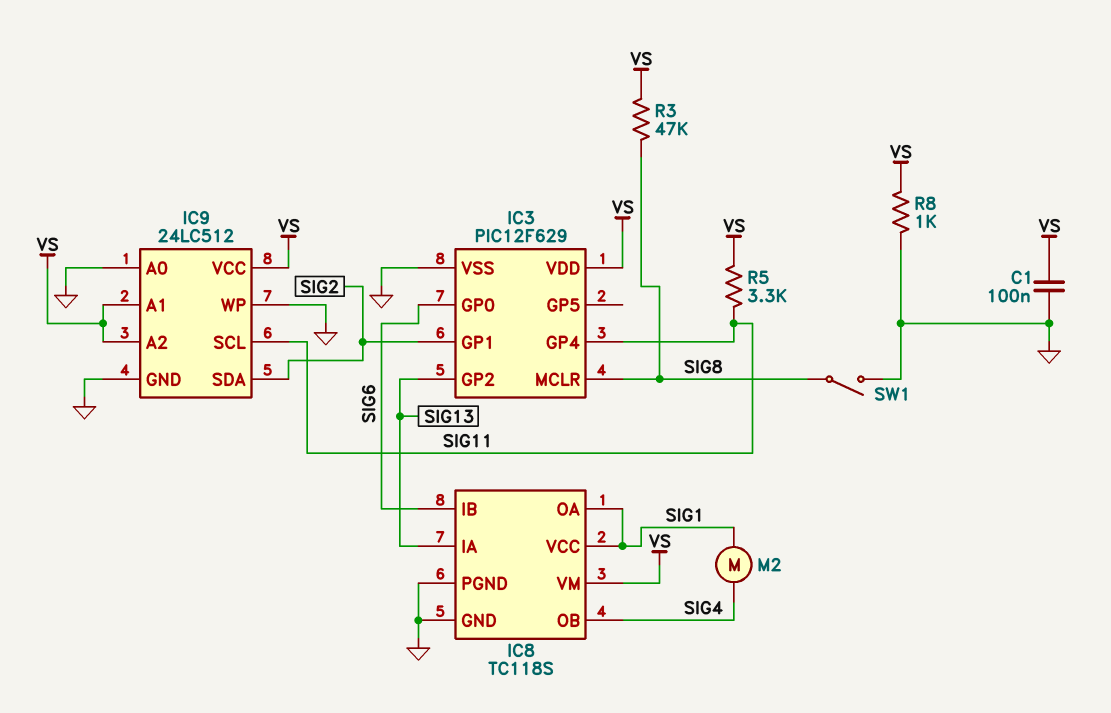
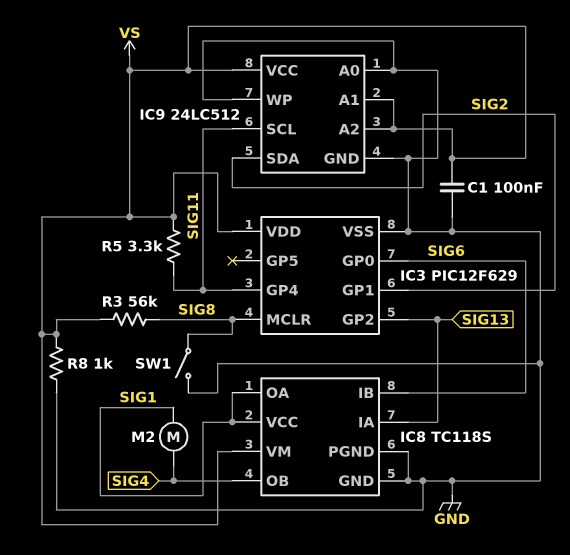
R3: 47k (SIG8, VS) -> 56k (SIG8, VS)

